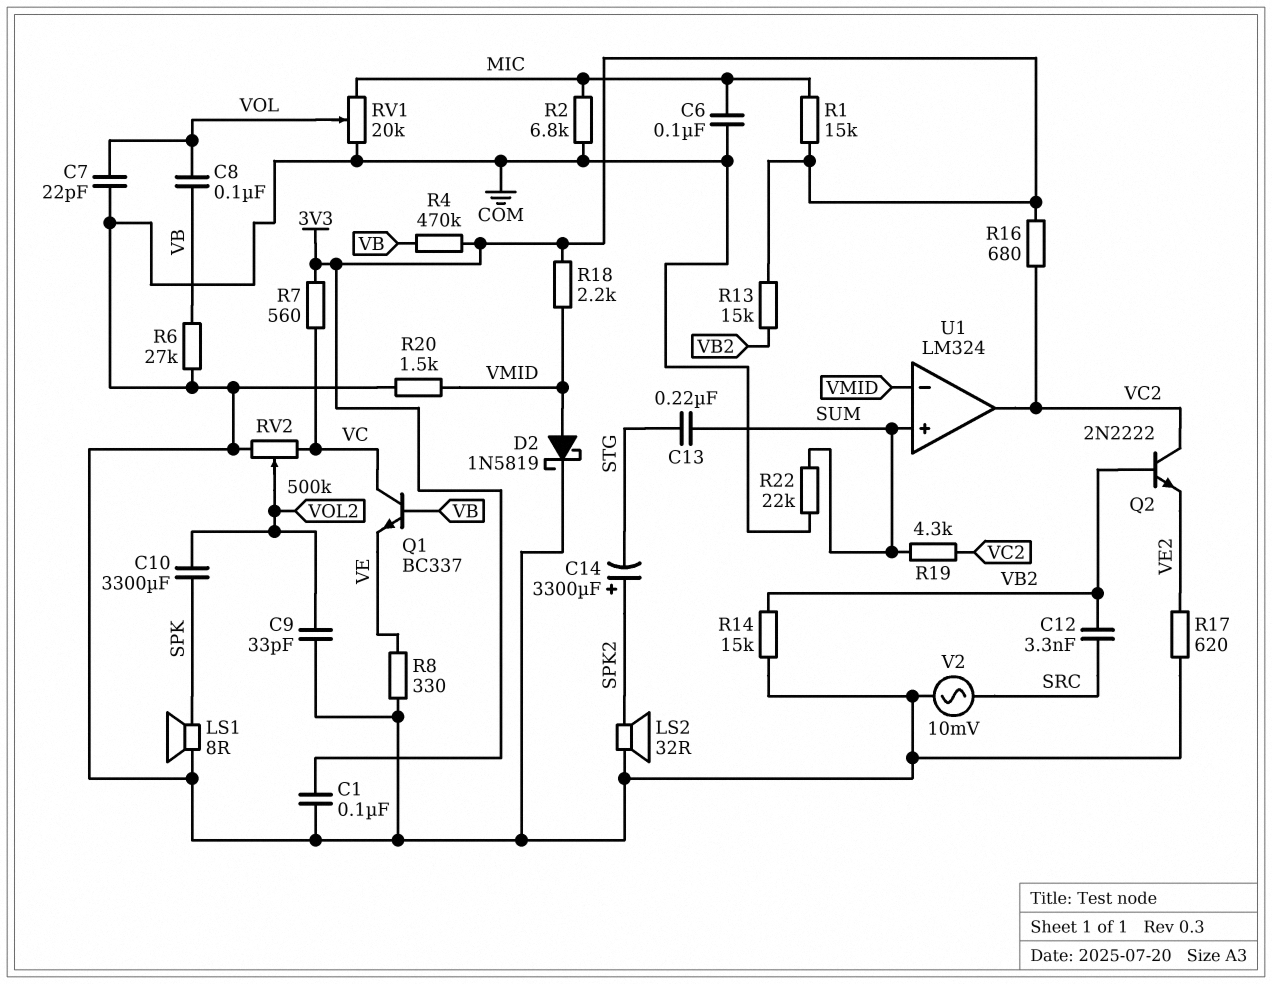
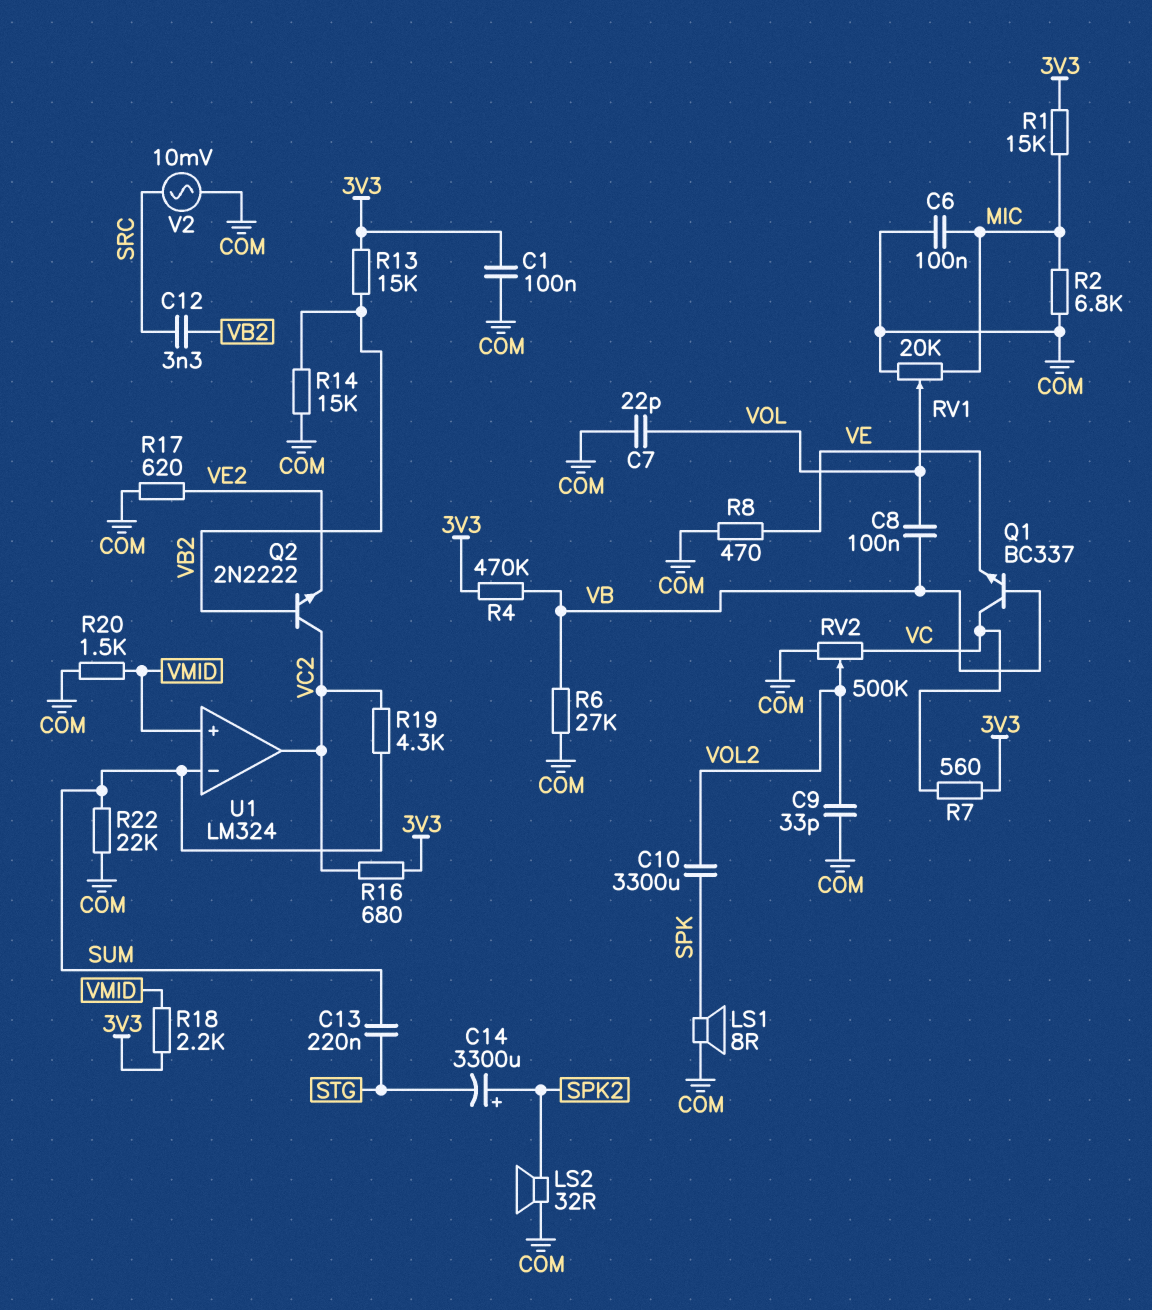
D2: schottky 1N5819 (A VMID, K COM) -> none
R8: 330 (COM, VE) -> 470 (COM, VE)
U1 pin in+: SUM -> VMID
U1 pin in-: VMID -> SUM

